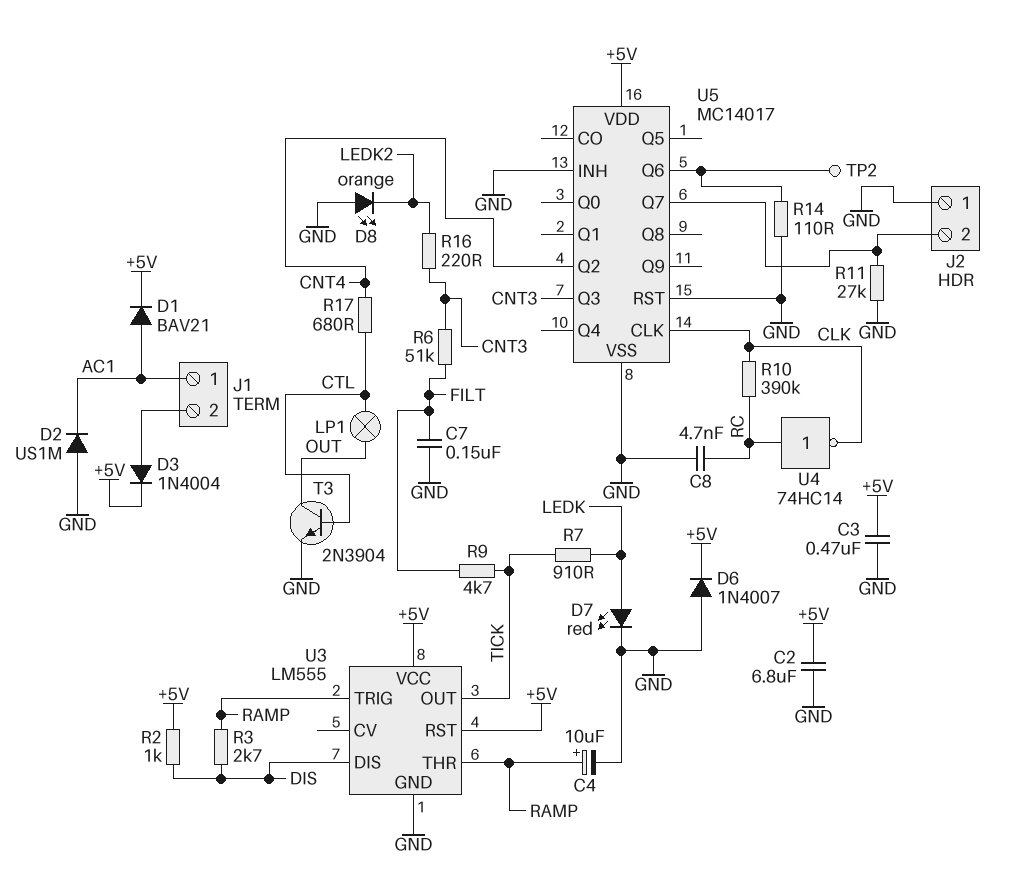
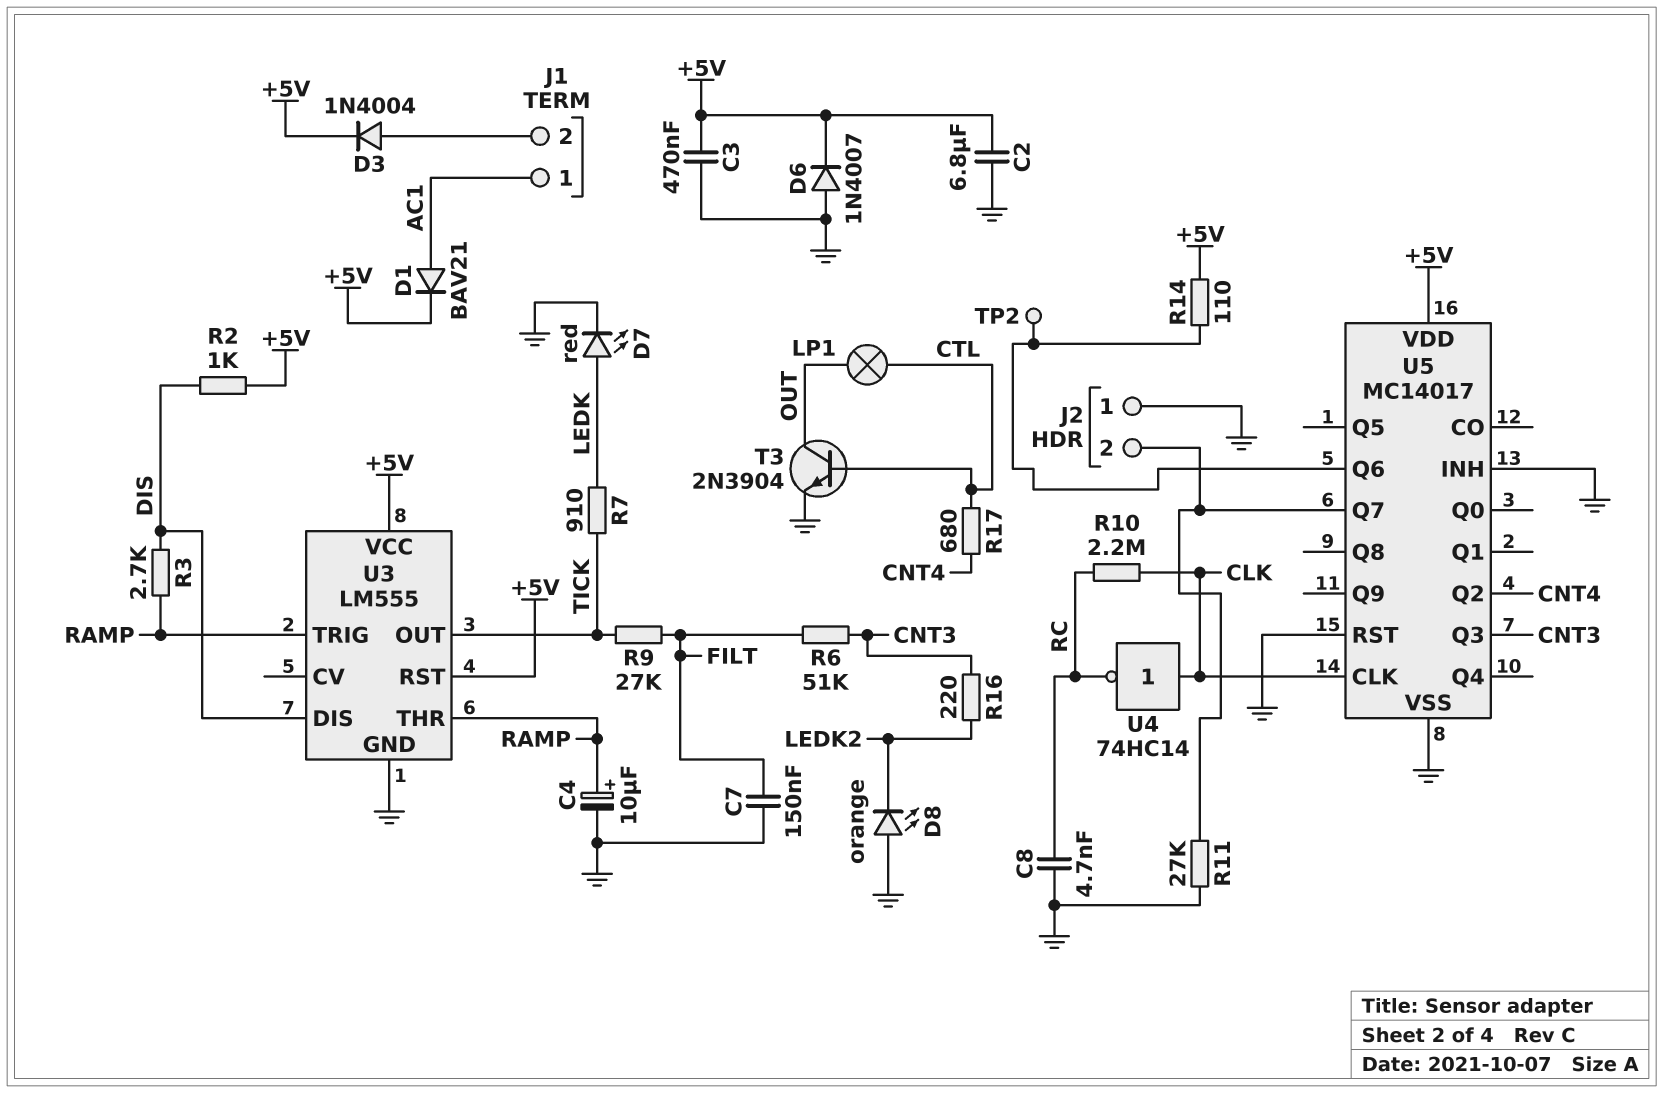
D2: diode US1M (A GND, K AC1) -> none
R9: 4.7k (FILT, TICK) -> 27k (FILT, TICK)
R10: 390k (CLK, RC) -> 2.2M (CLK, RC)
R14: 110 (GND, U5/Q6) -> 110 (+5V, U5/Q6)
U4: NOT 74HC14 (in RC, out CLK) -> NOT 74HC14 (in CLK, out RC)

